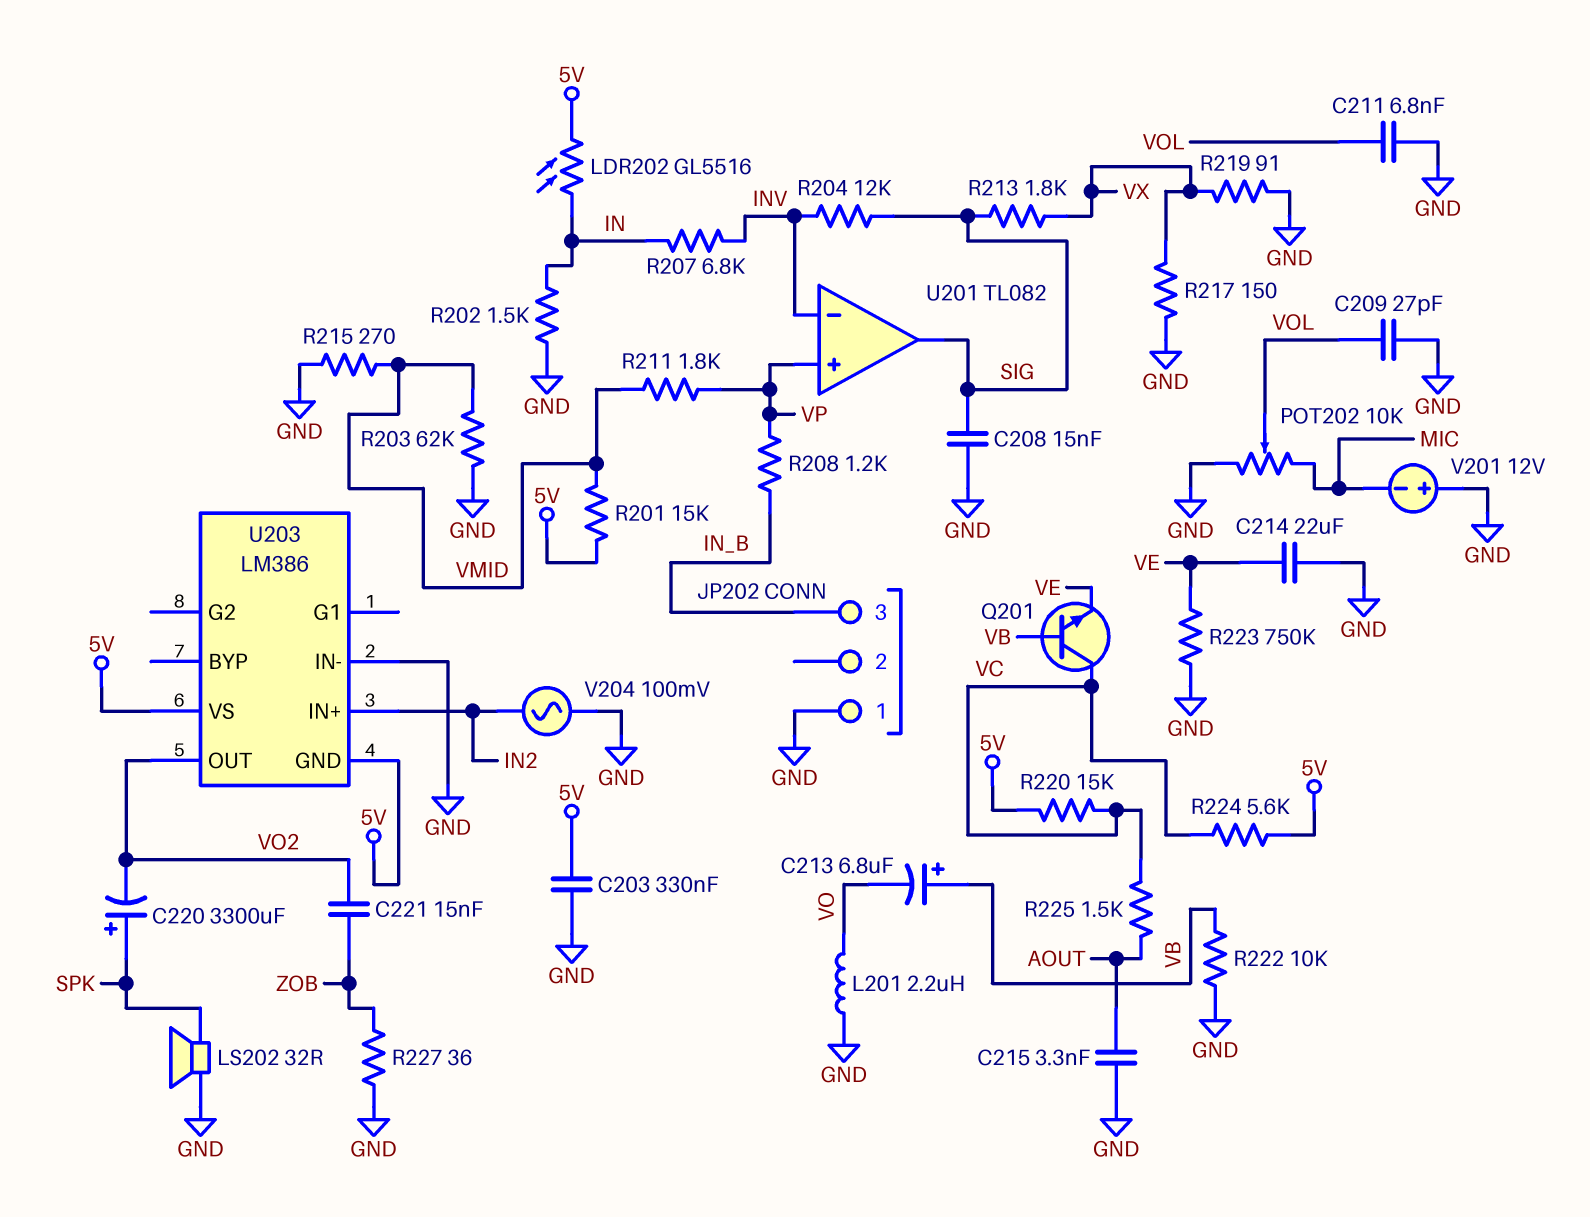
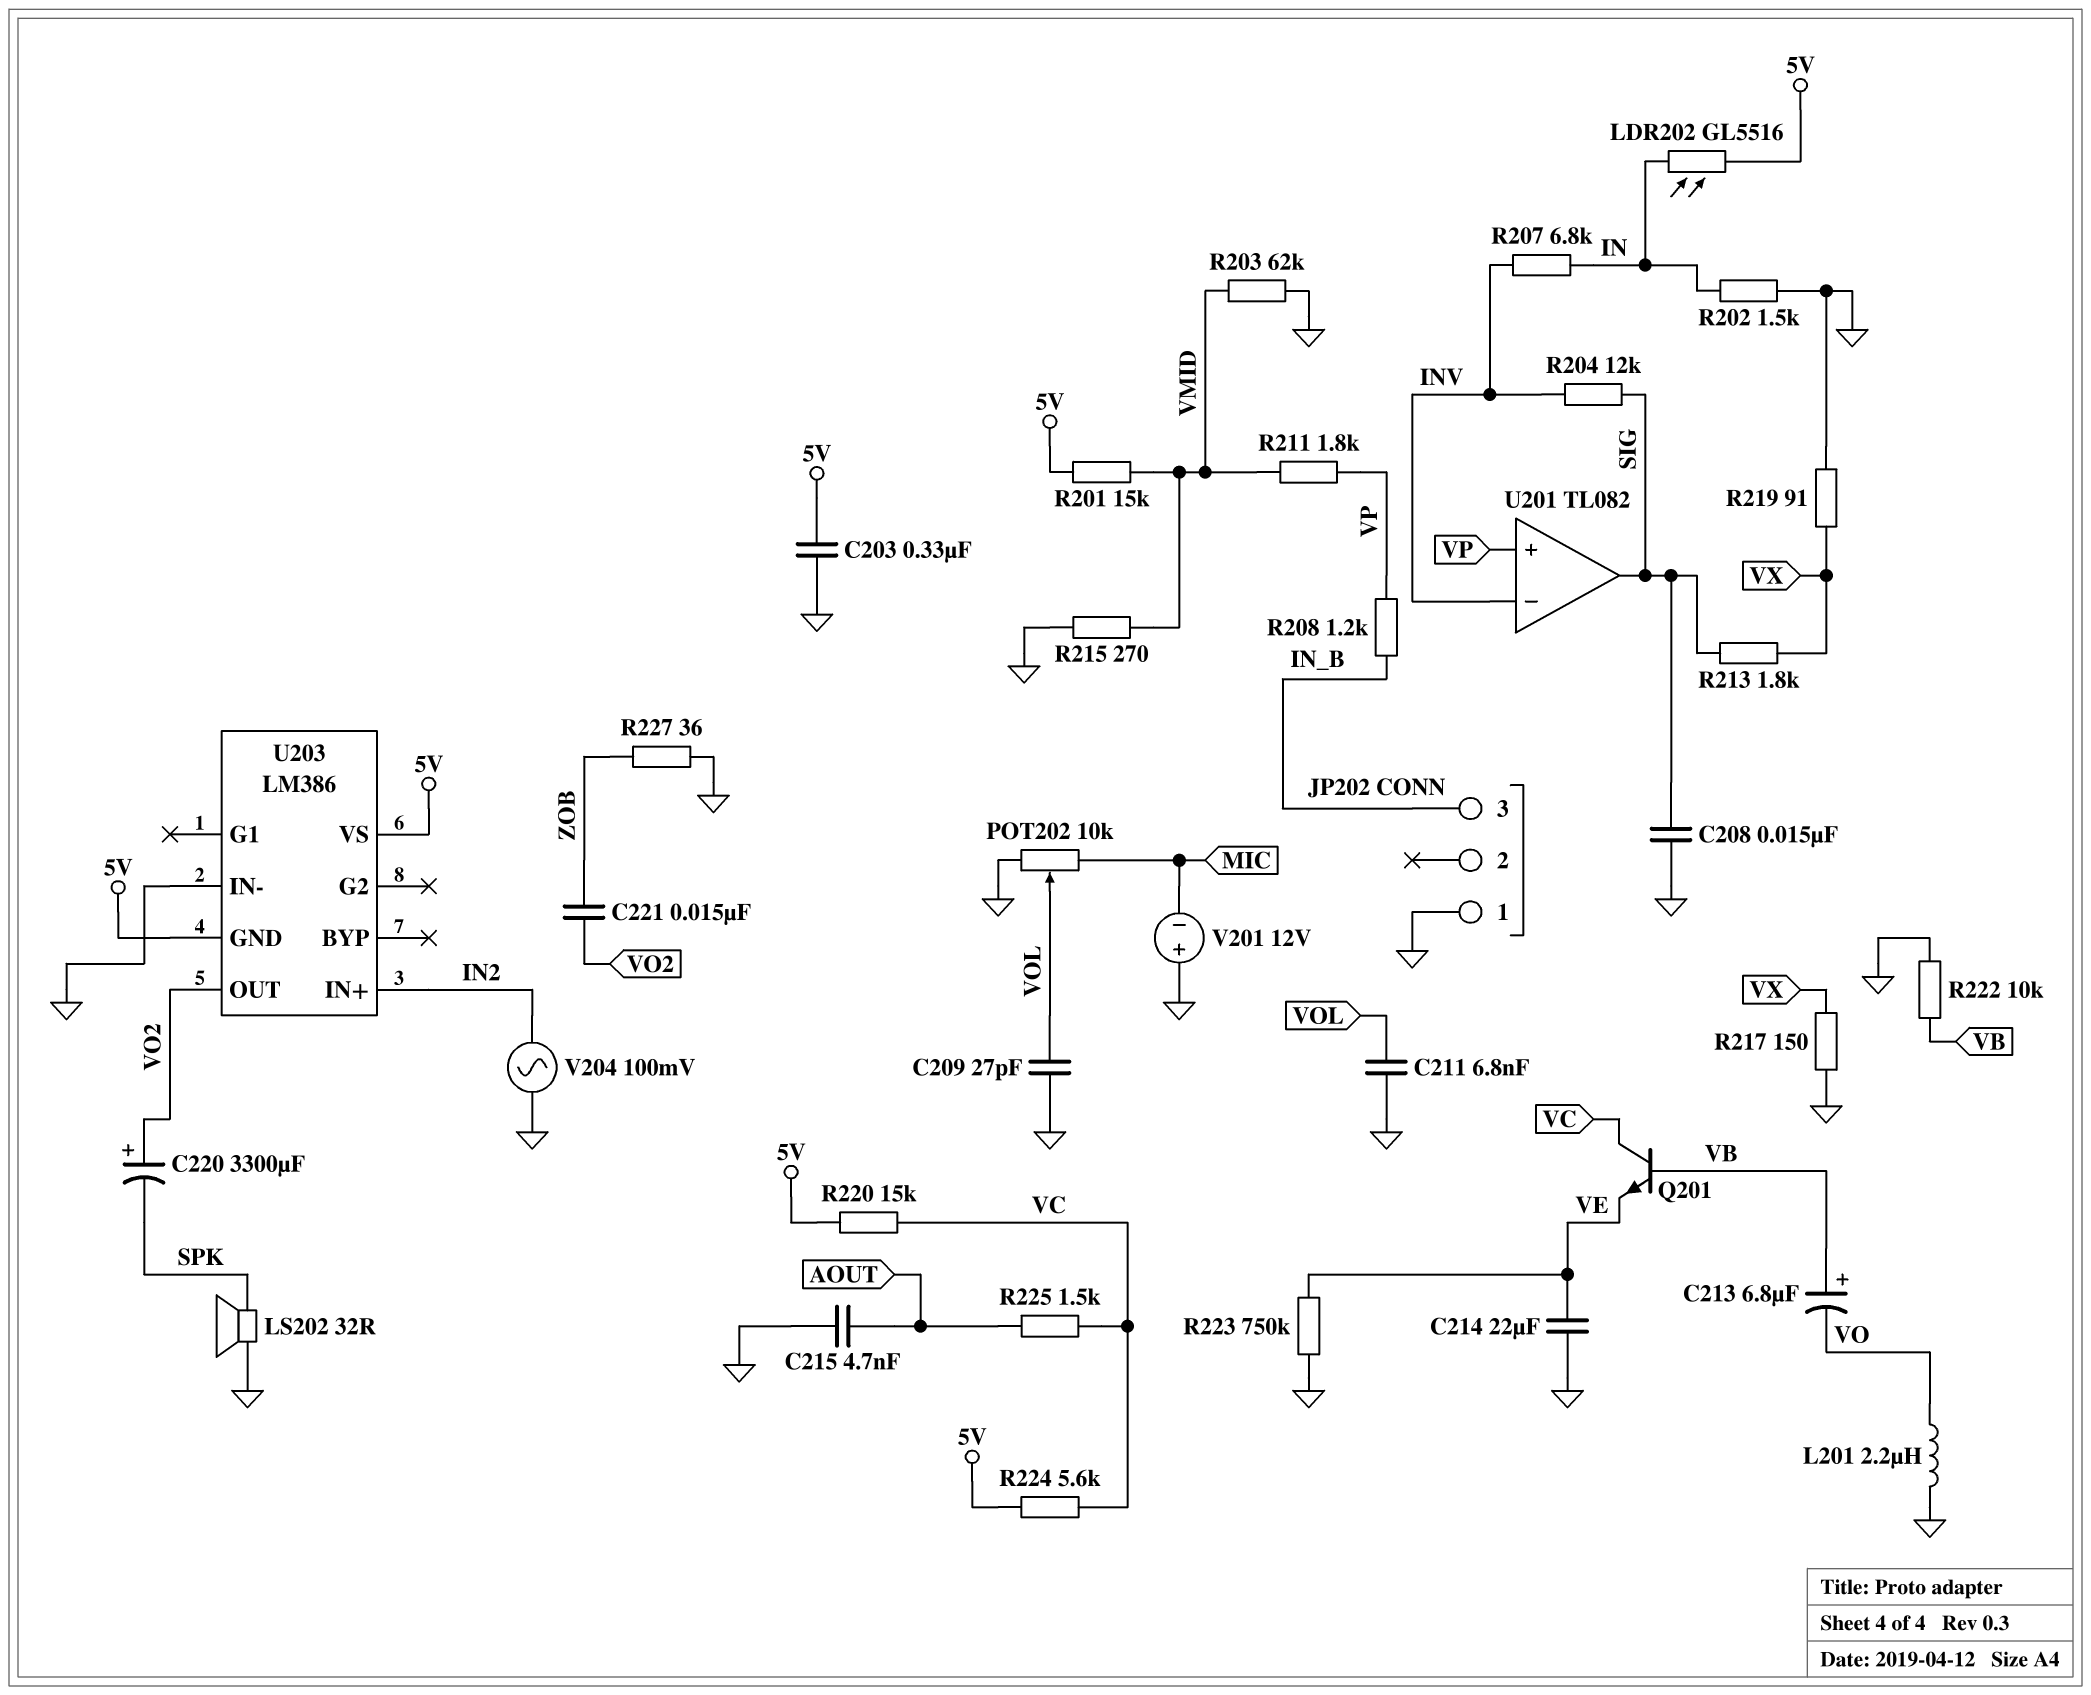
C215: 3.3nF (AOUT, GND) -> 4.7nF (AOUT, GND)
C220: 3300uF (plus SPK, minus VO2) -> 3300uF (plus VO2, minus SPK)

